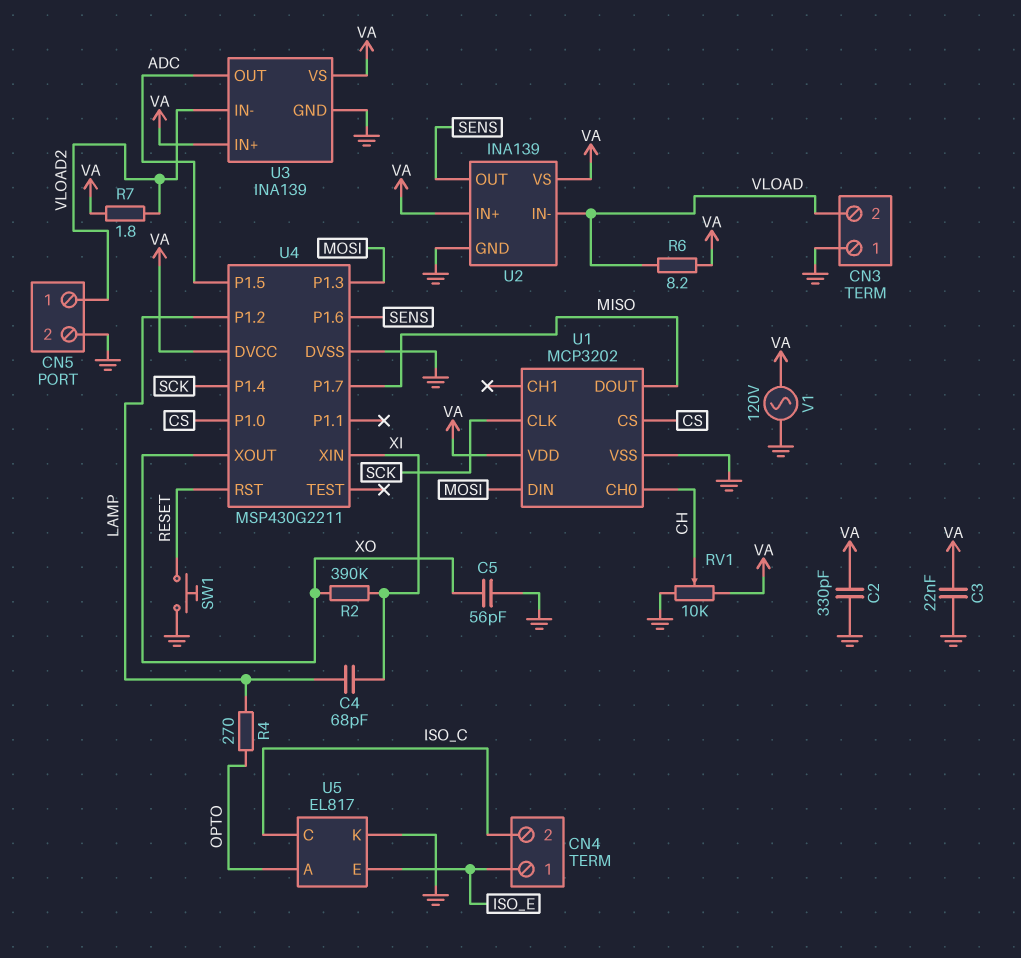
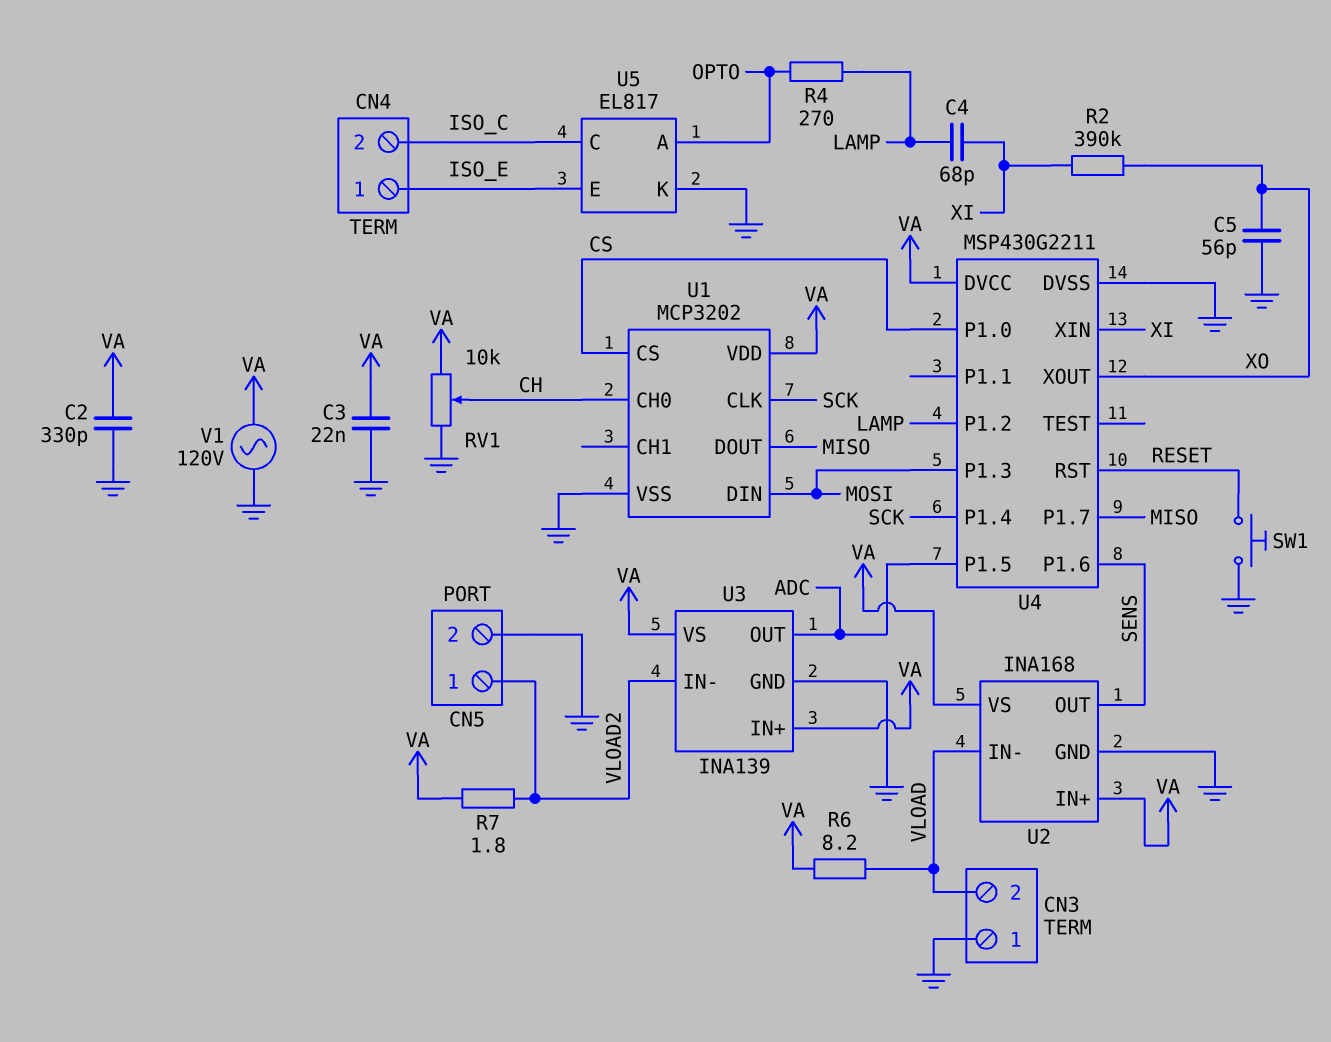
U2: INA139 -> INA168

